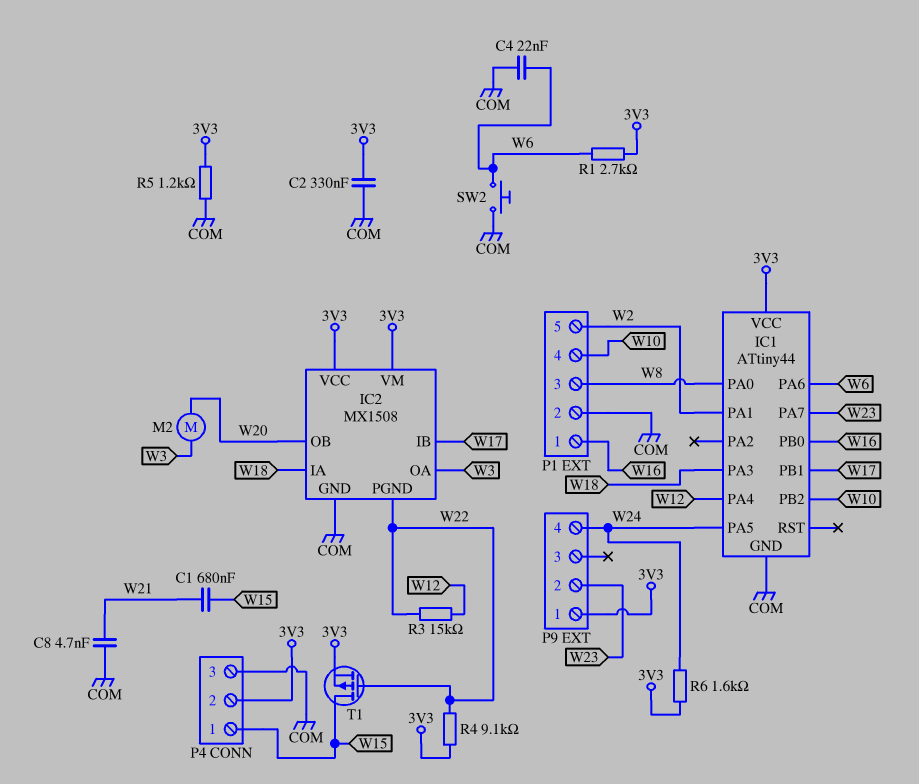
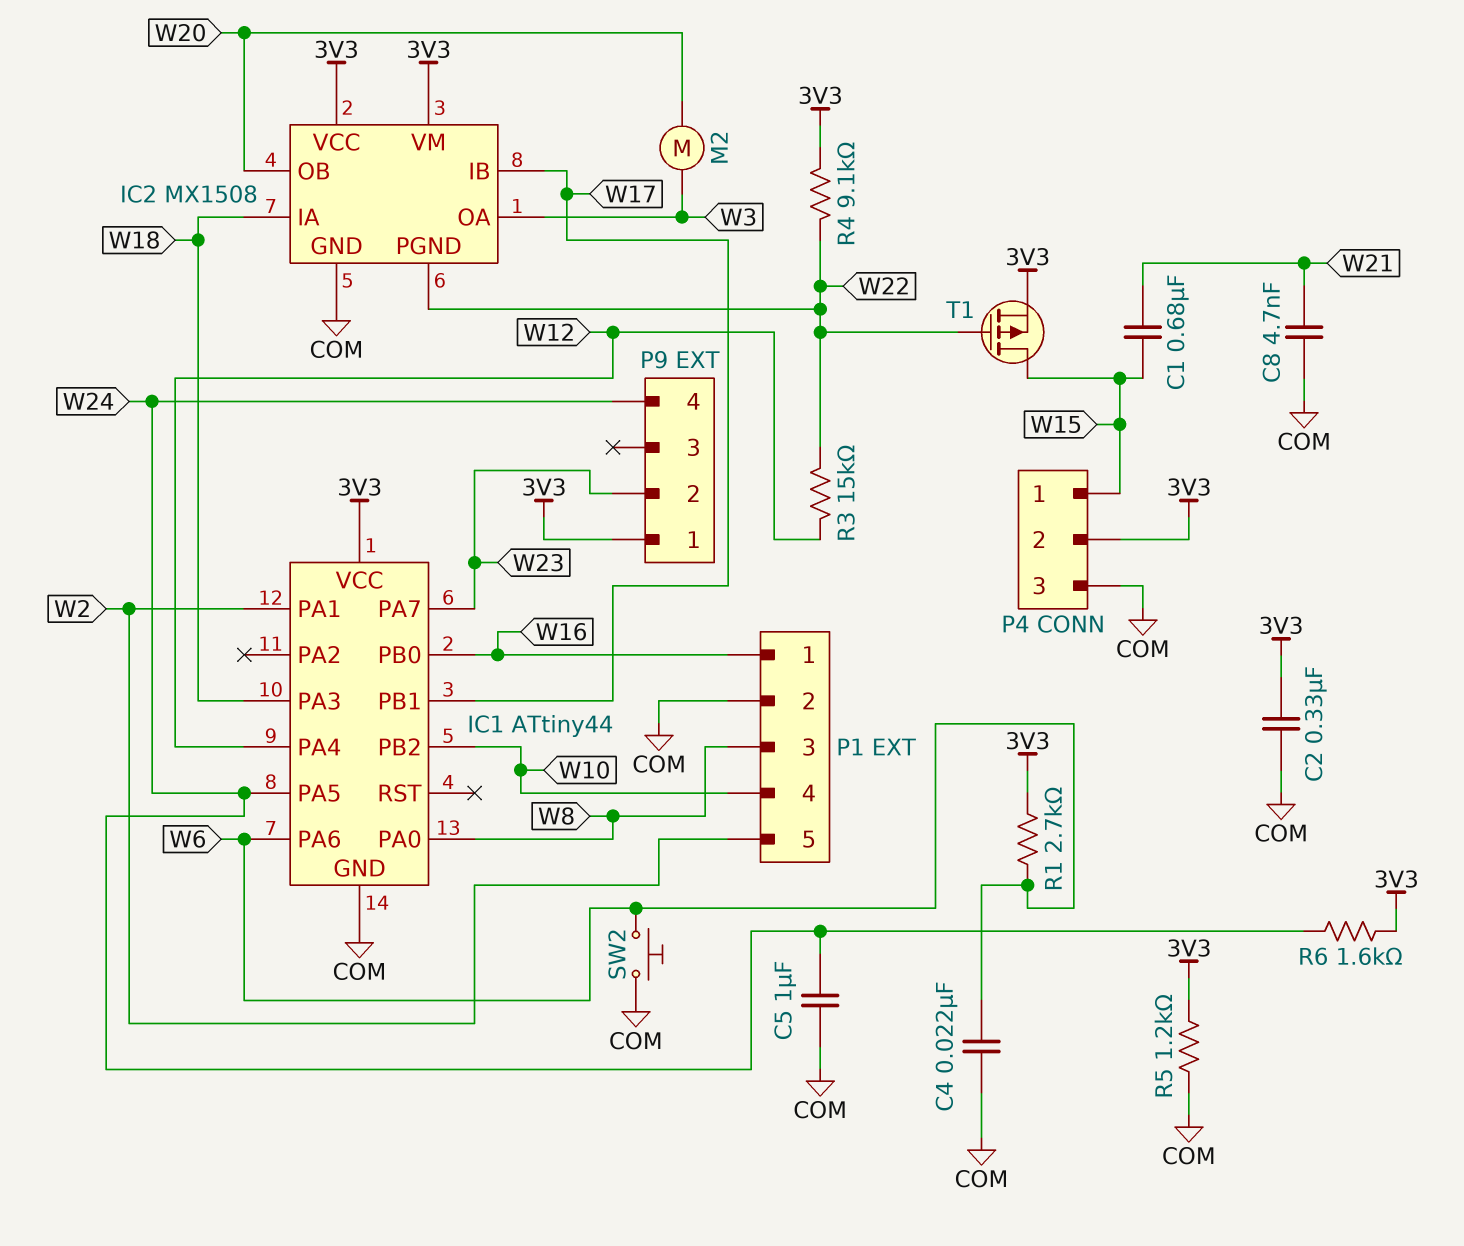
C5: none -> 1uF (COM, W24)

